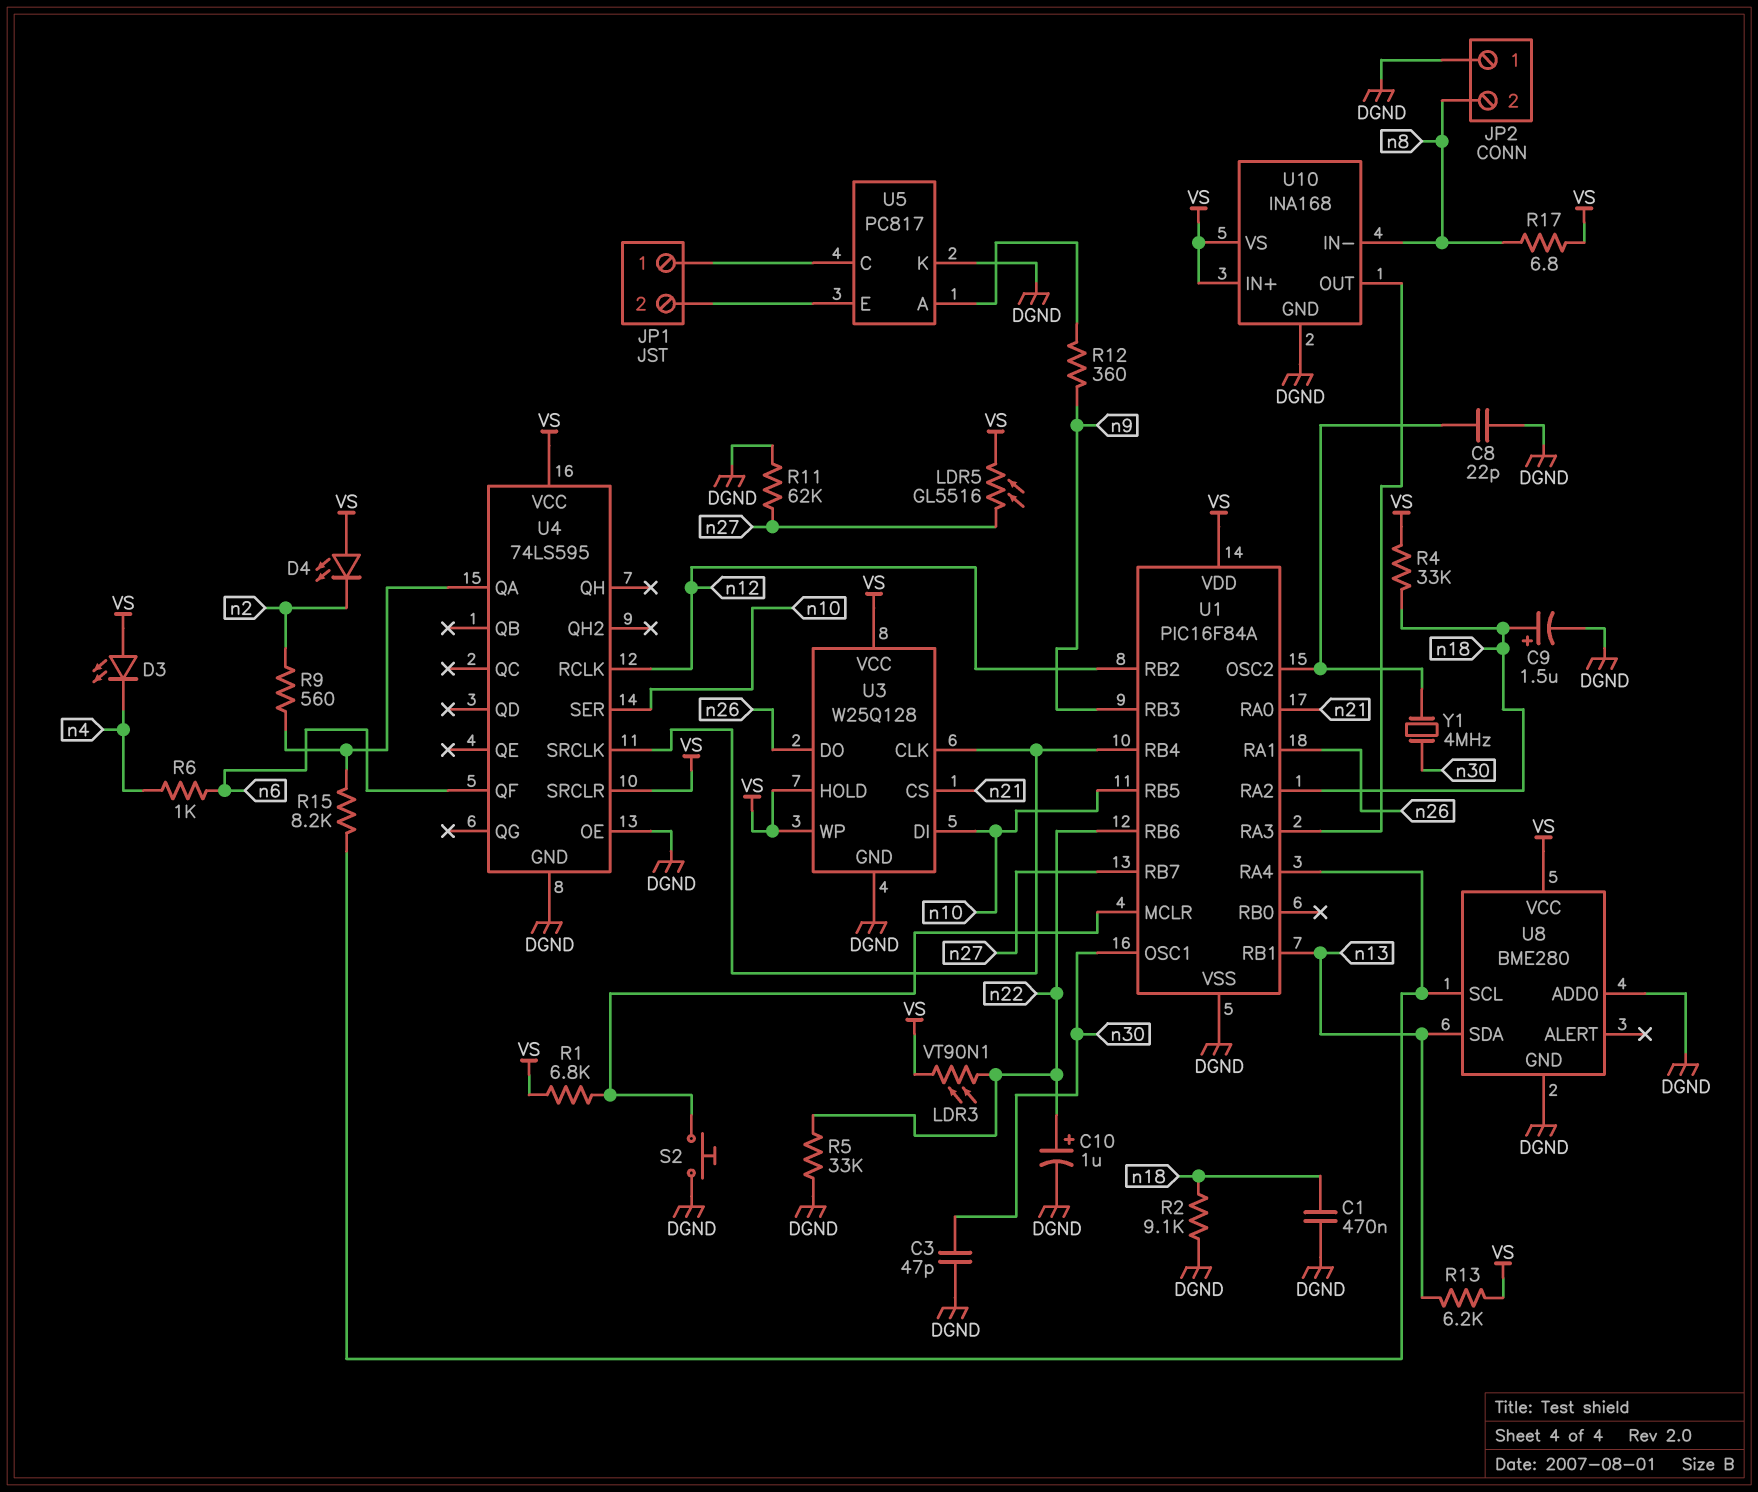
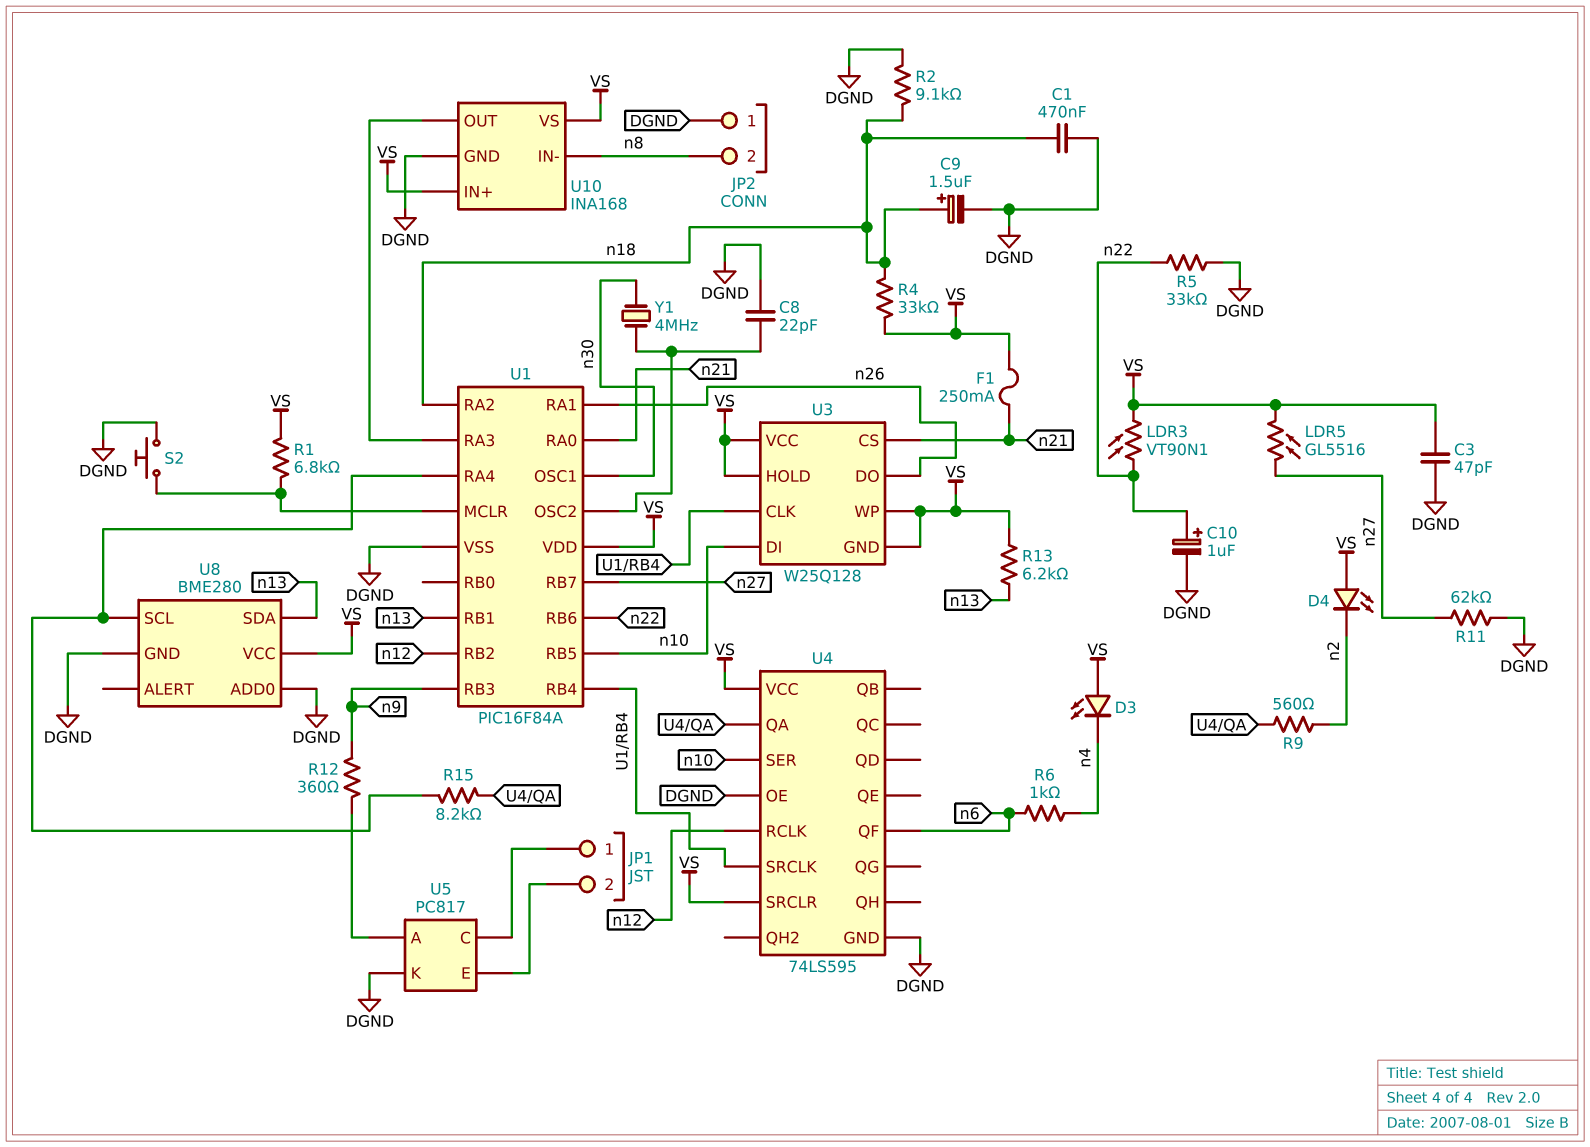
C3: 47pF (DGND, n30) -> 47pF (DGND, VS)
F1: none -> 250mA (VS, n21)
R17: 6.8 (VS, n8) -> none
U3 pin GND: DGND -> VS

